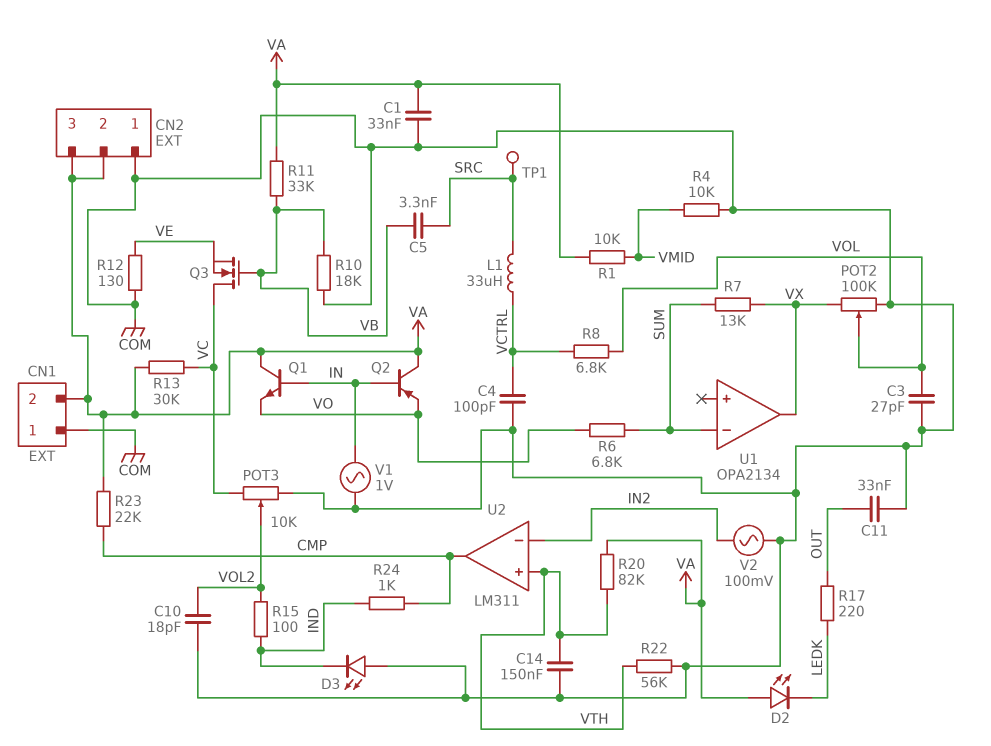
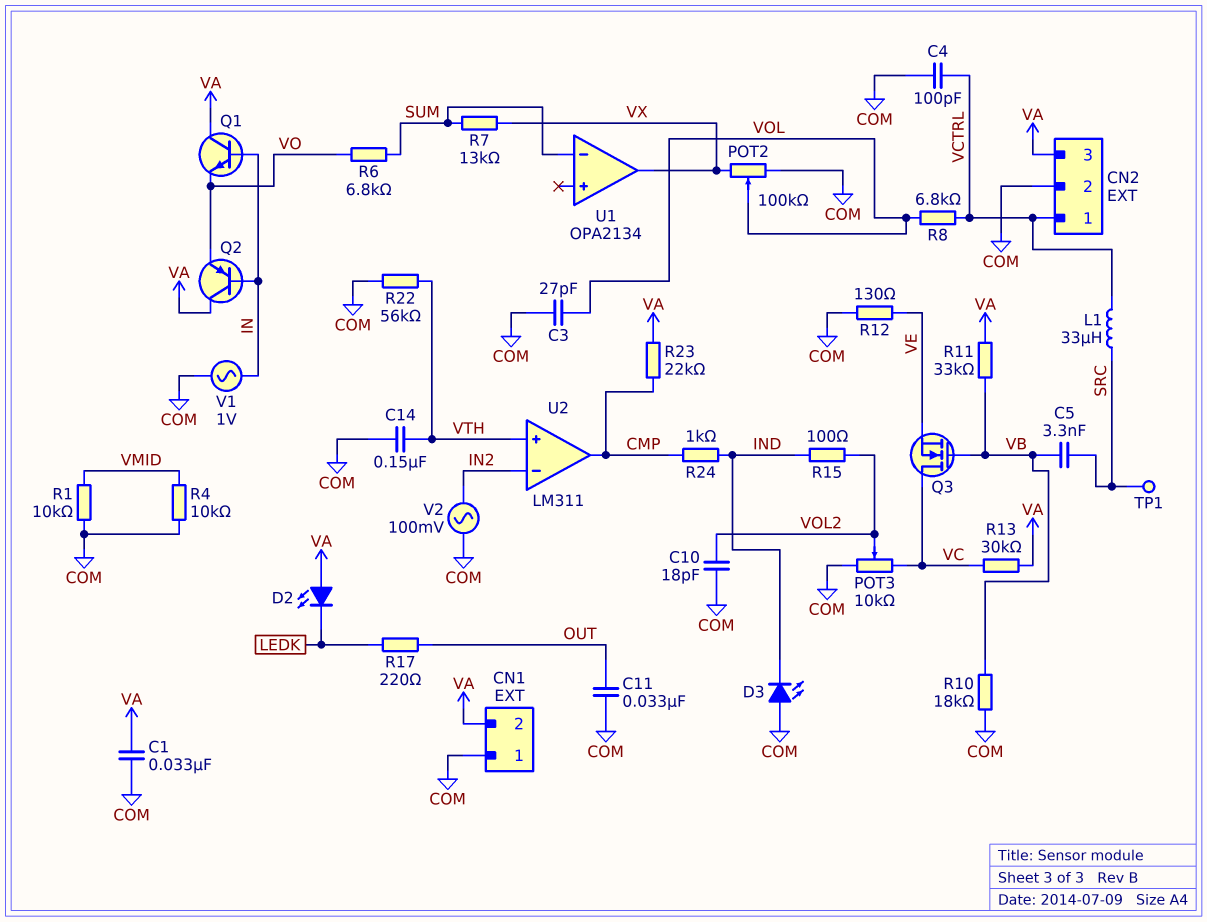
CN2 pin 1: COM -> VCTRL
CN2 pin 2: VA -> COM
R1: 10k (VA, VMID) -> 10k (COM, VMID)
R20: 82k (VA, VTH) -> none

